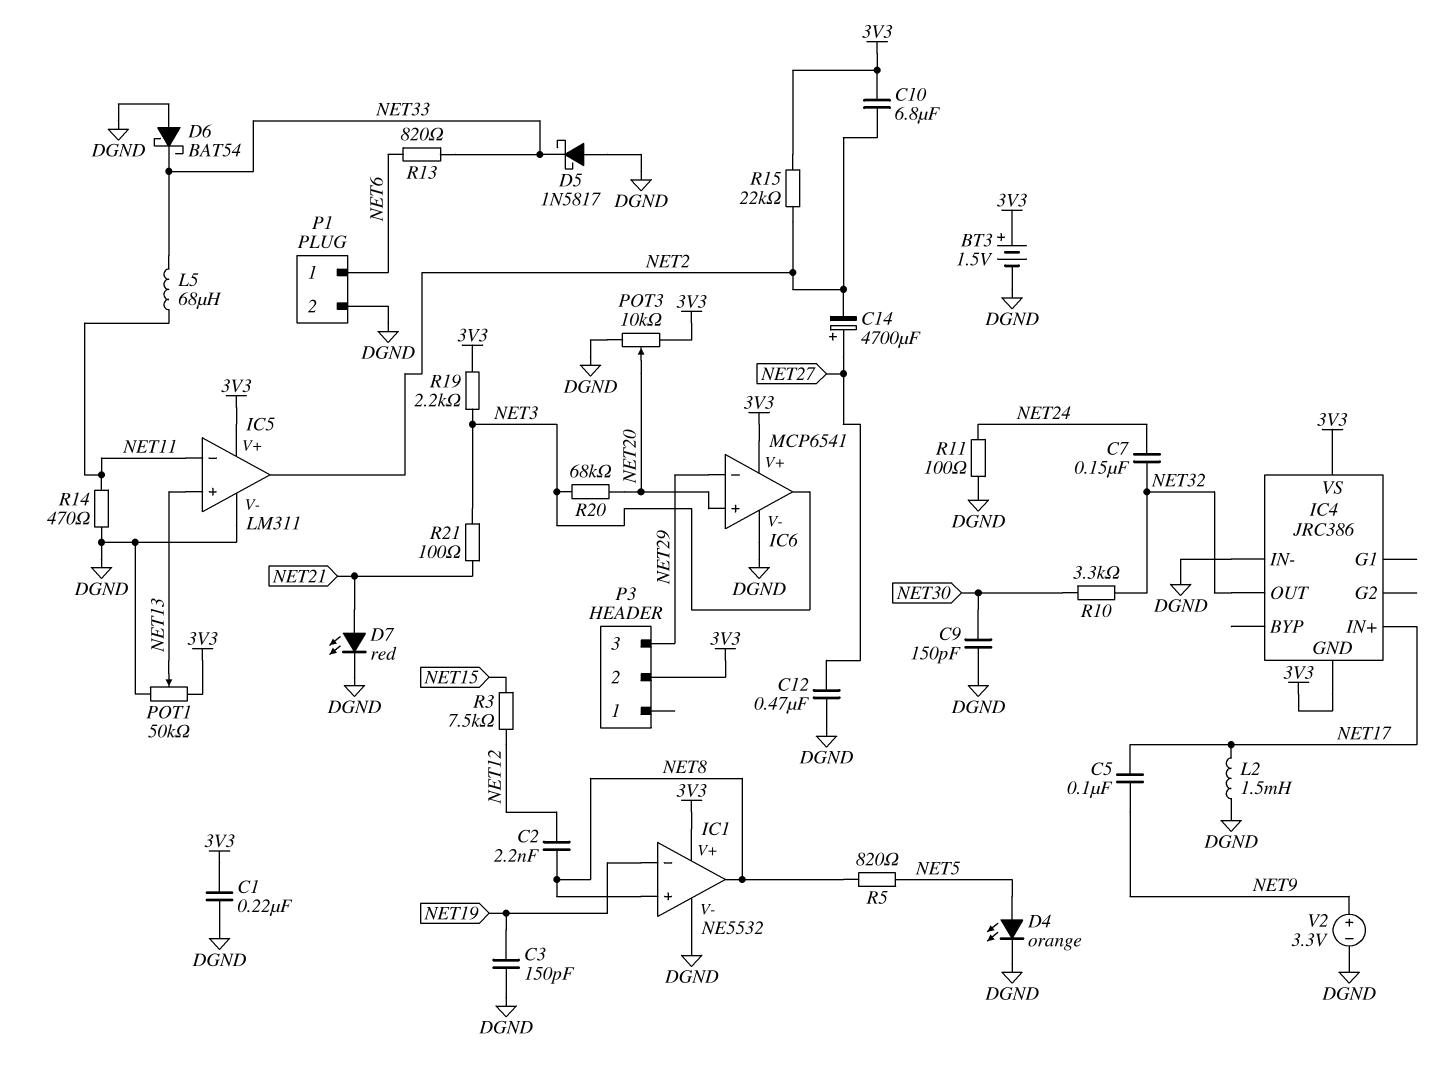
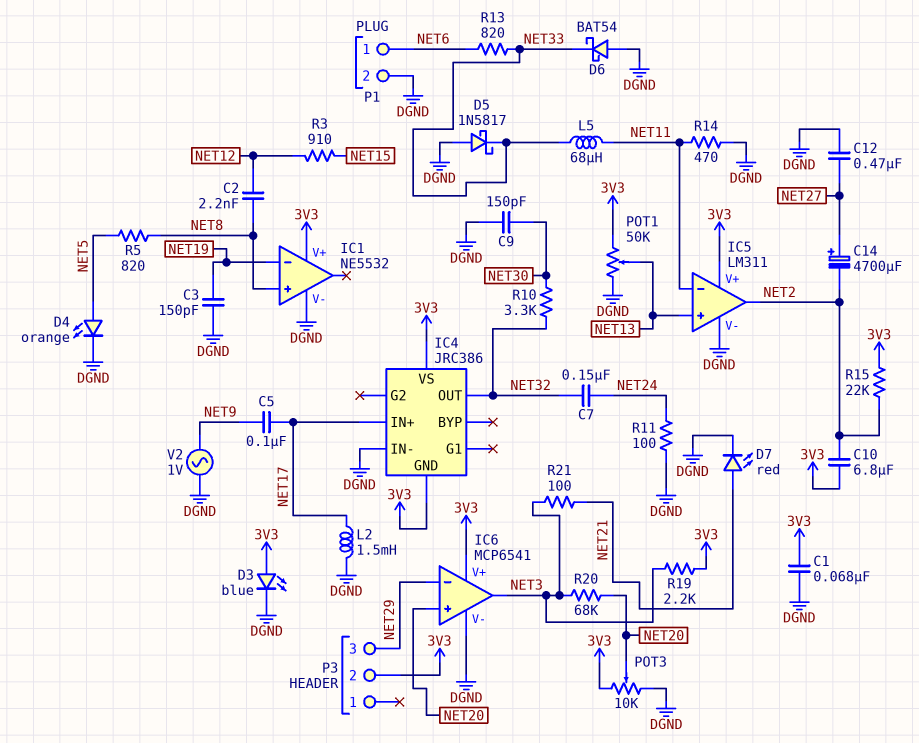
BT3: 1.5V (plus 3V3, minus DGND) -> none
C1: 220nF (3V3, DGND) -> 68nF (3V3, DGND)
D3: none -> LED blue (A 3V3, K DGND)
IC1 pin out: NET8 -> none
R3: 7.5k (NET12, NET15) -> 910 (NET12, NET15)
V2: 3.3V (plus NET9, minus DGND) -> AC 1V (DGND, NET9)

